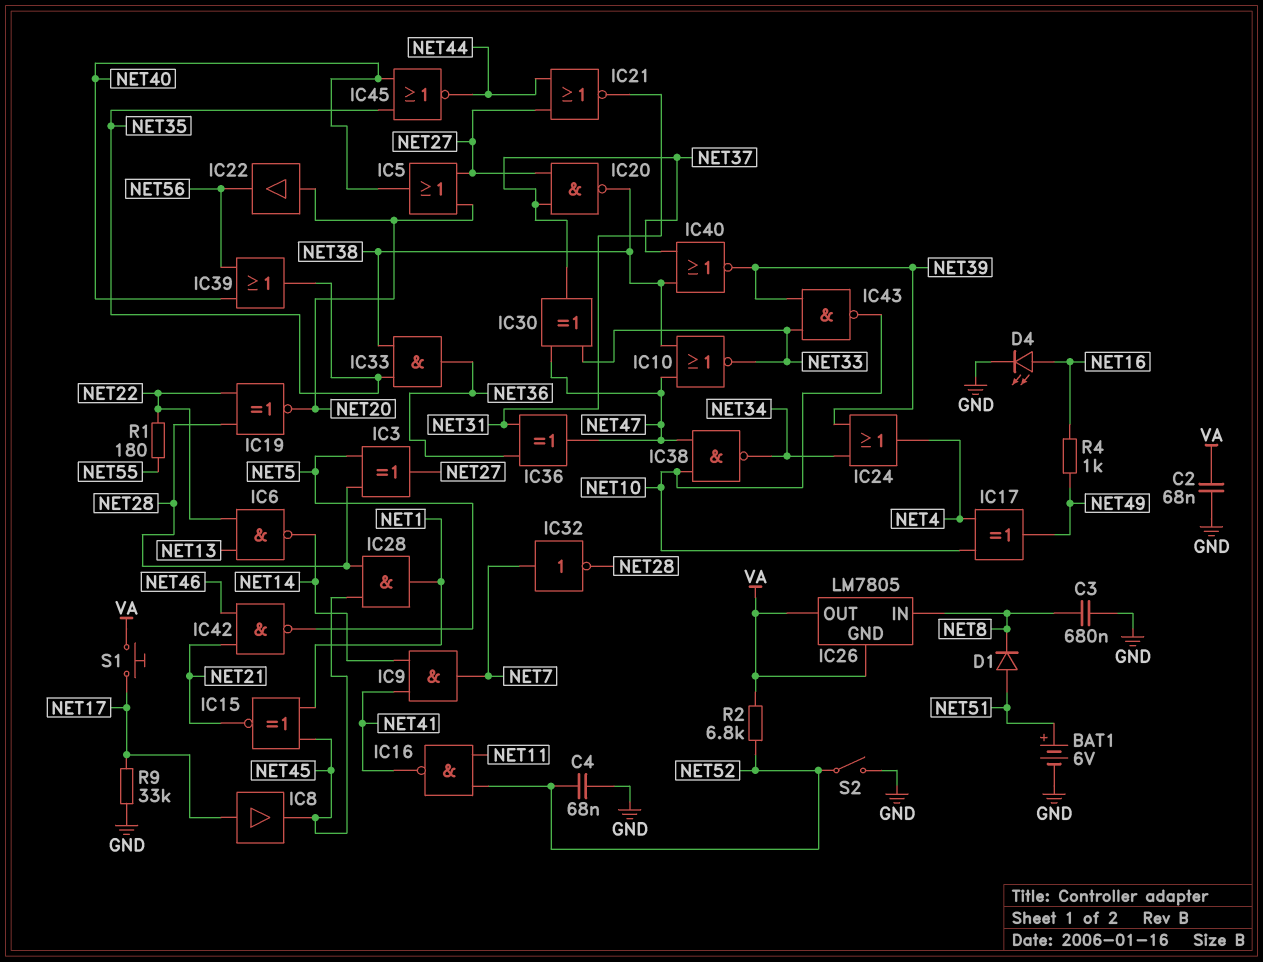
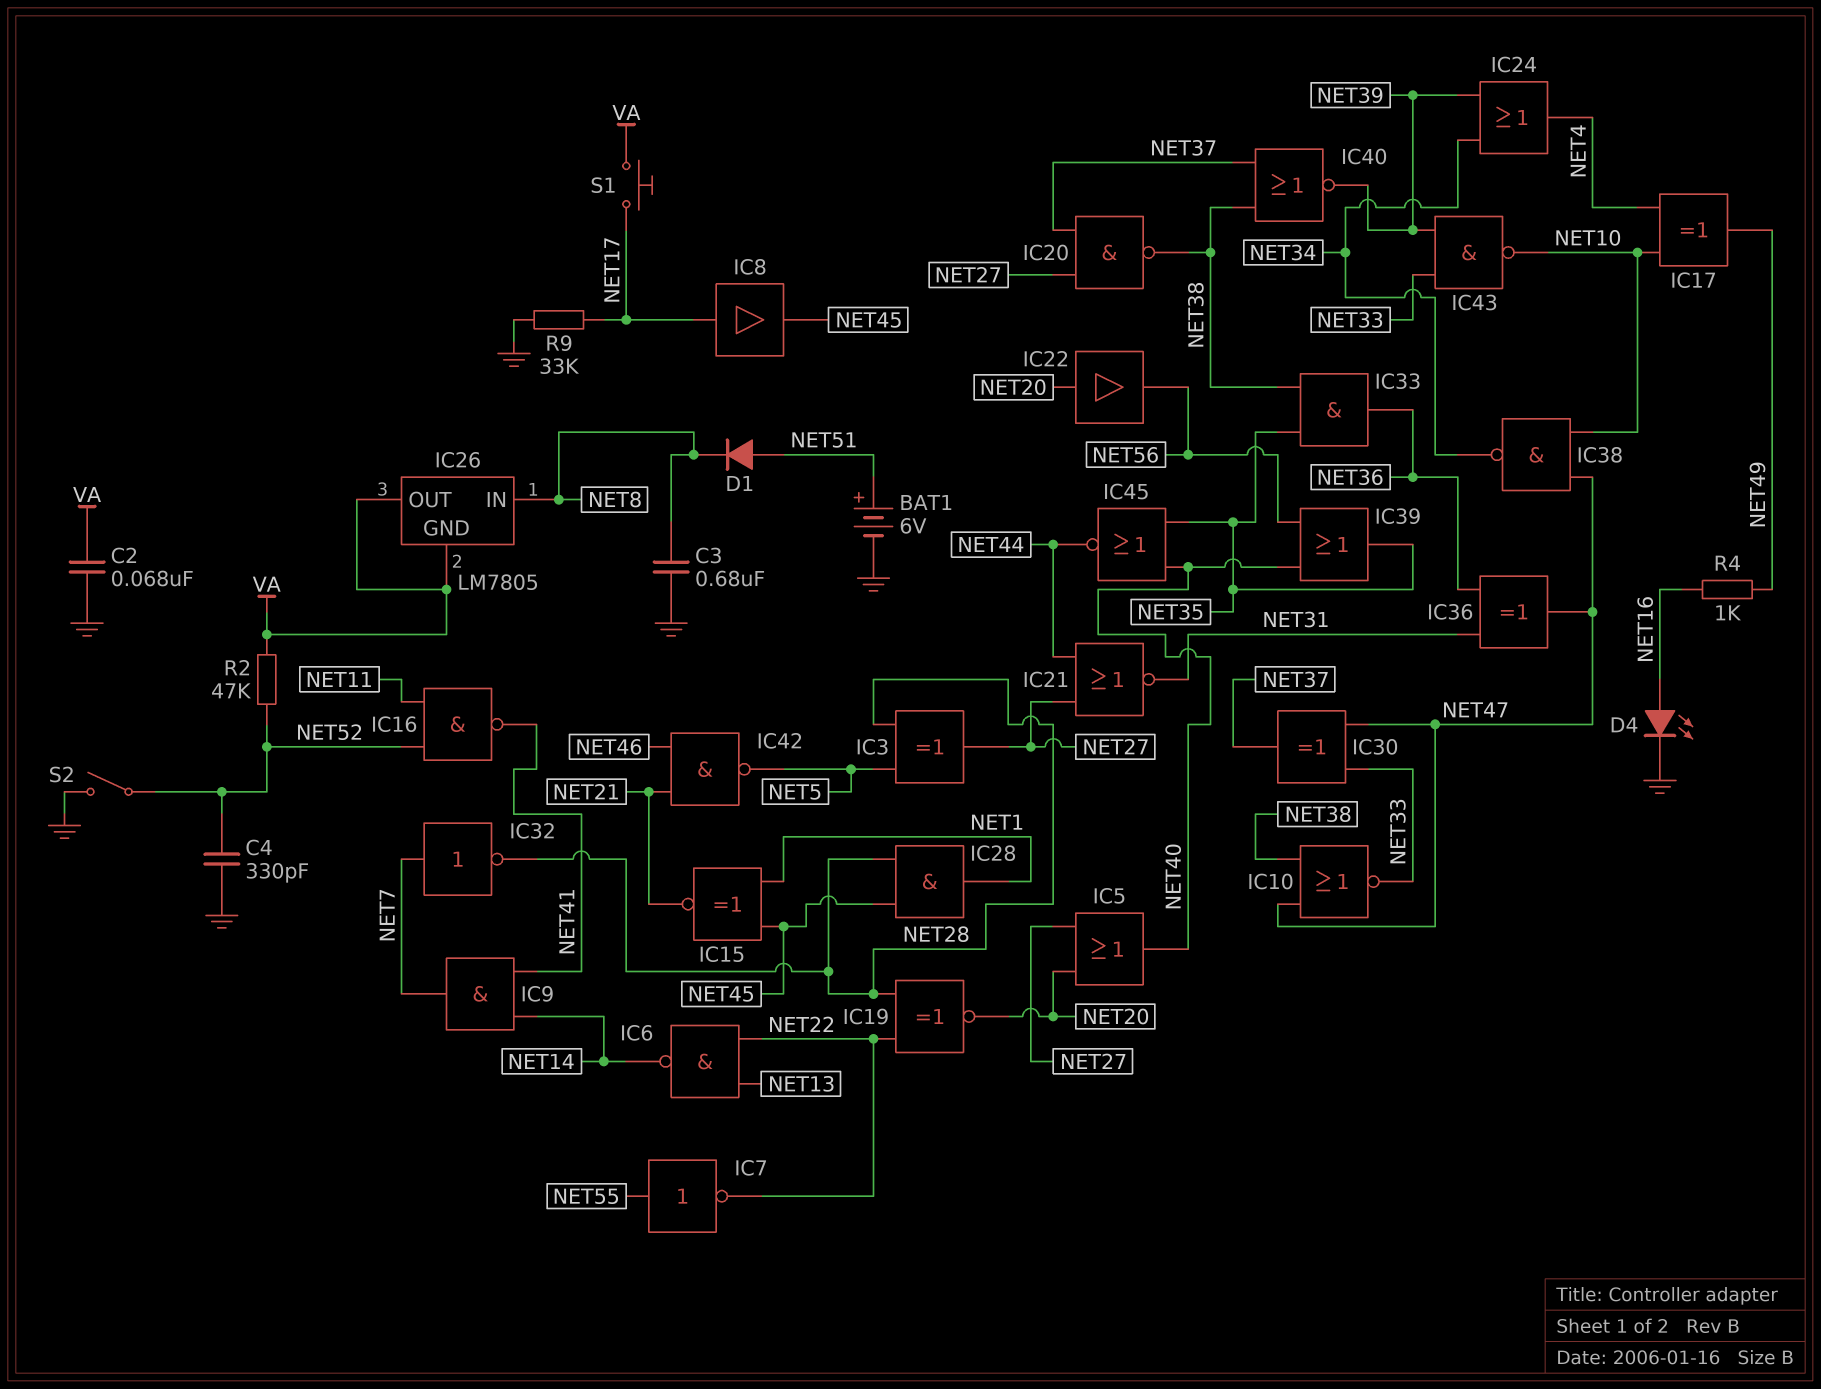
C4: 68nF (GND, NET52) -> 330pF (GND, NET52)
IC7: none -> NOT (in NET55, out NET22)
R1: 180 (NET22, NET55) -> none
R2: 6.8k (NET52, VA) -> 47k (NET52, VA)

